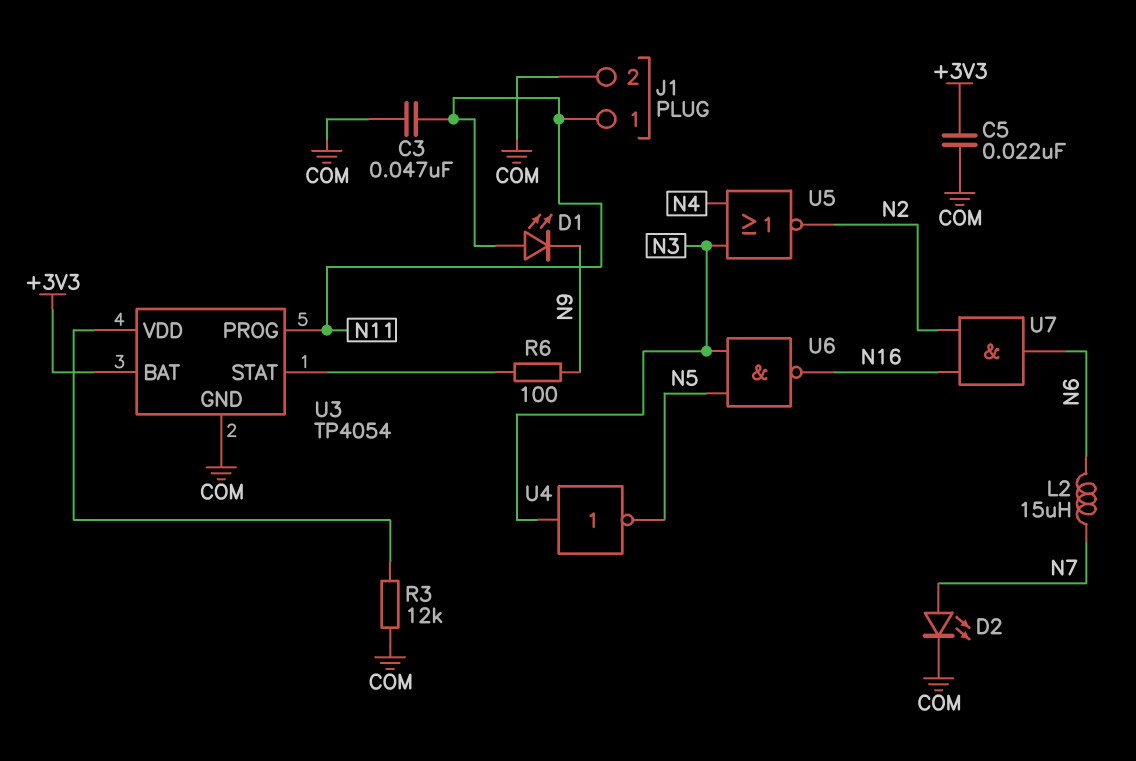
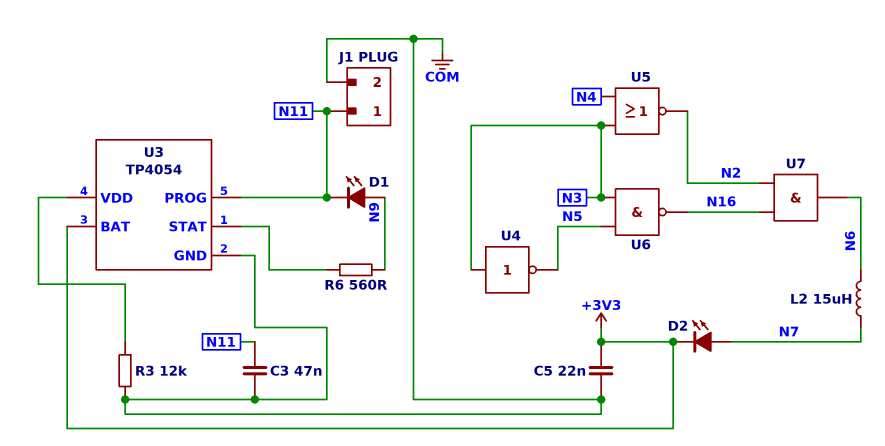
D1: LED (A N11, K N9) -> LED (A N9, K N11)
D2: LED (A N7, K COM) -> LED (A N7, K +3V3)
R6: 100 (N9, U3/STAT) -> 560 (N9, U3/STAT)

